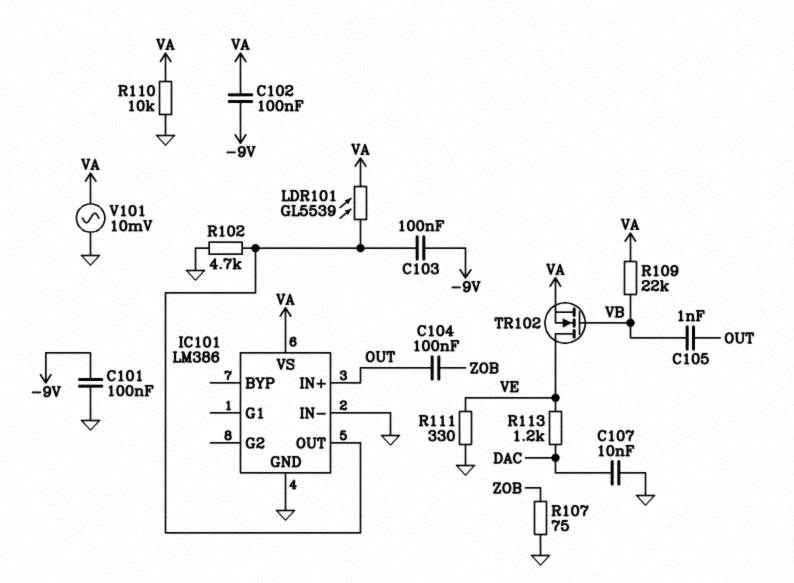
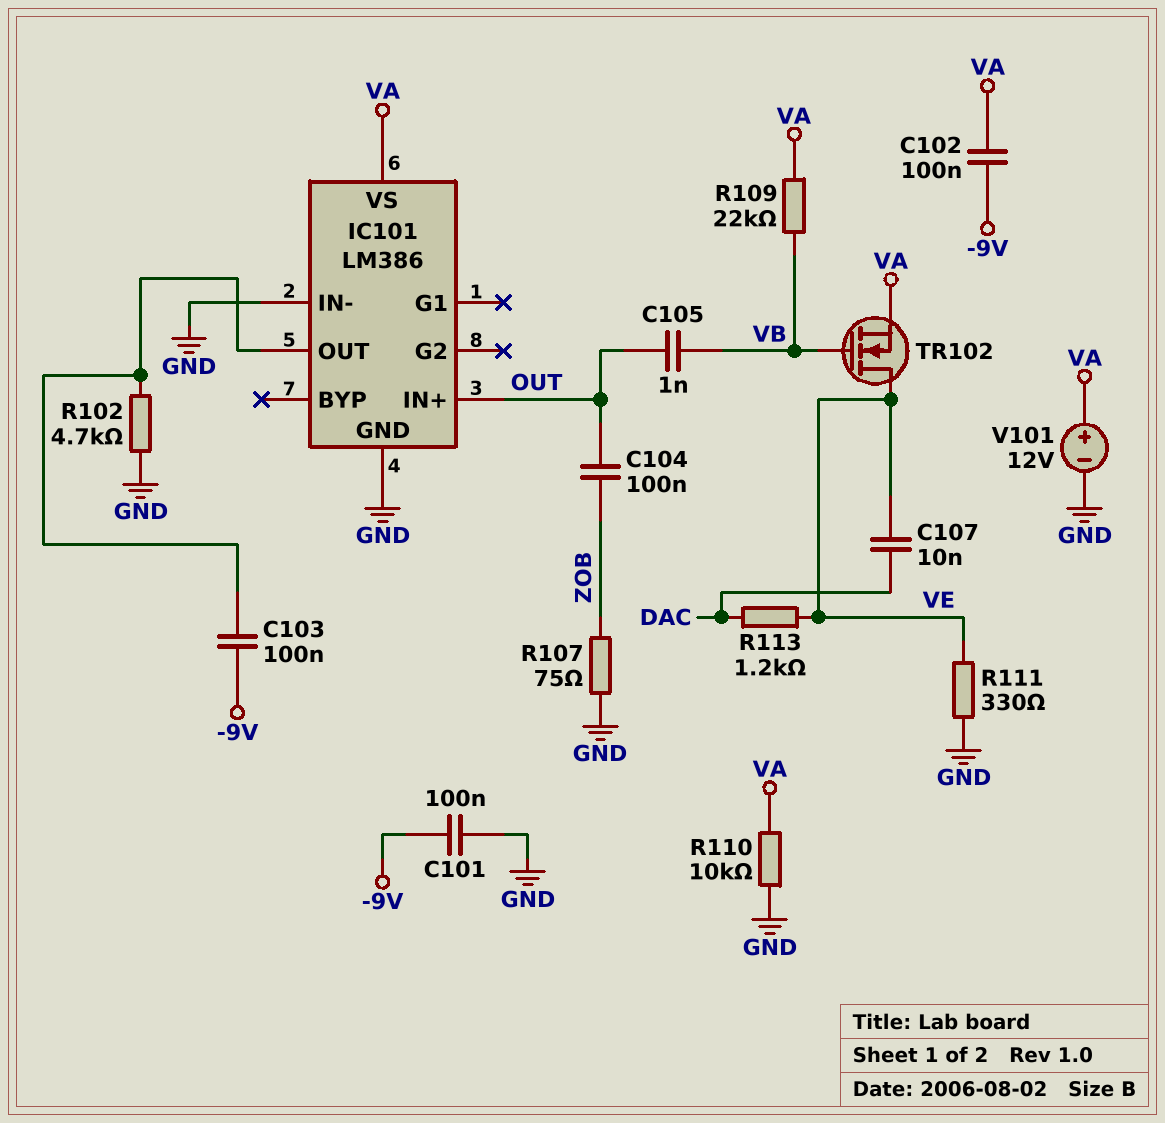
C107: 10nF (DAC, GND) -> 10nF (DAC, VE)
LDR101: GL5539 (IC101/OUT, VA) -> none
V101: AC 10mV (GND, VA) -> 12V (plus VA, minus GND)

